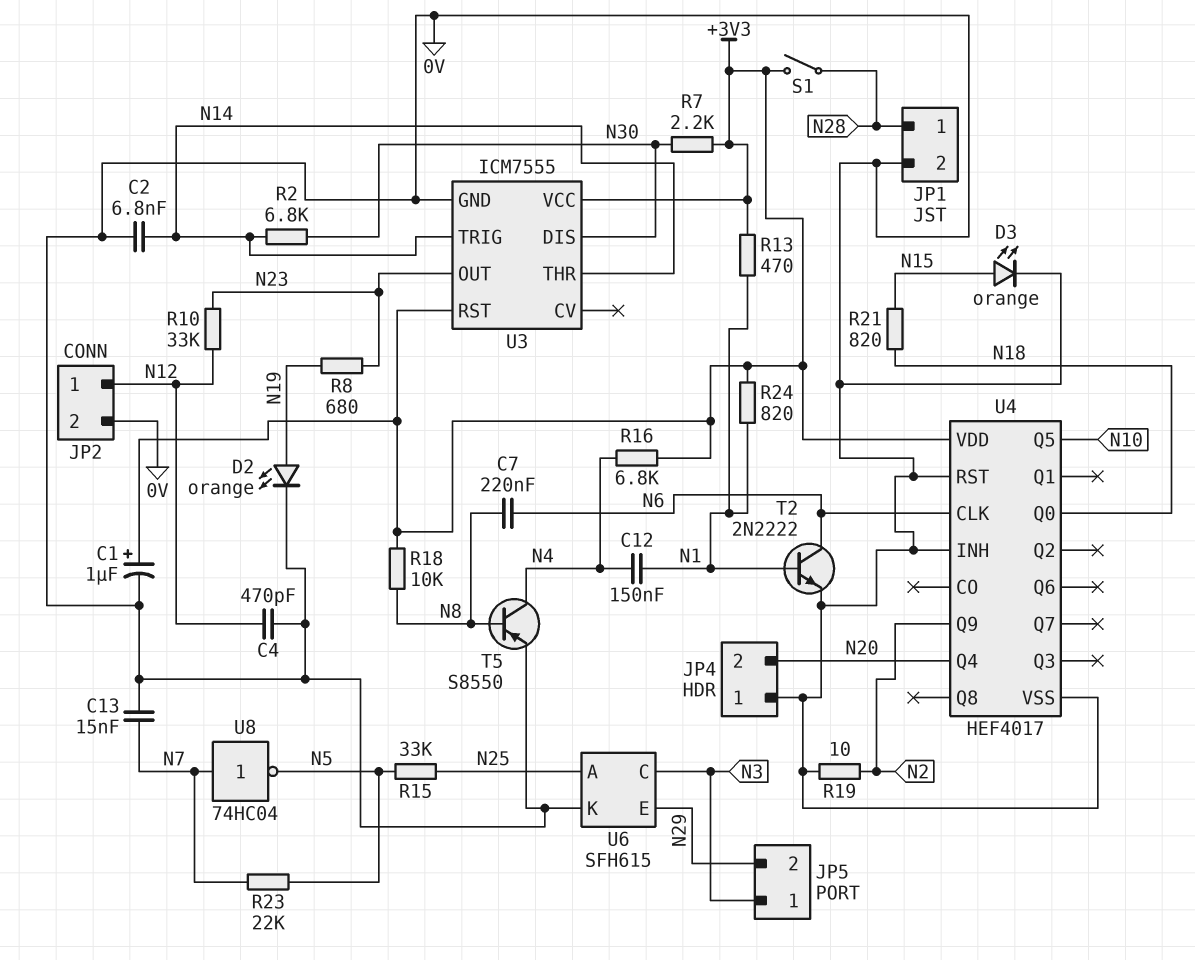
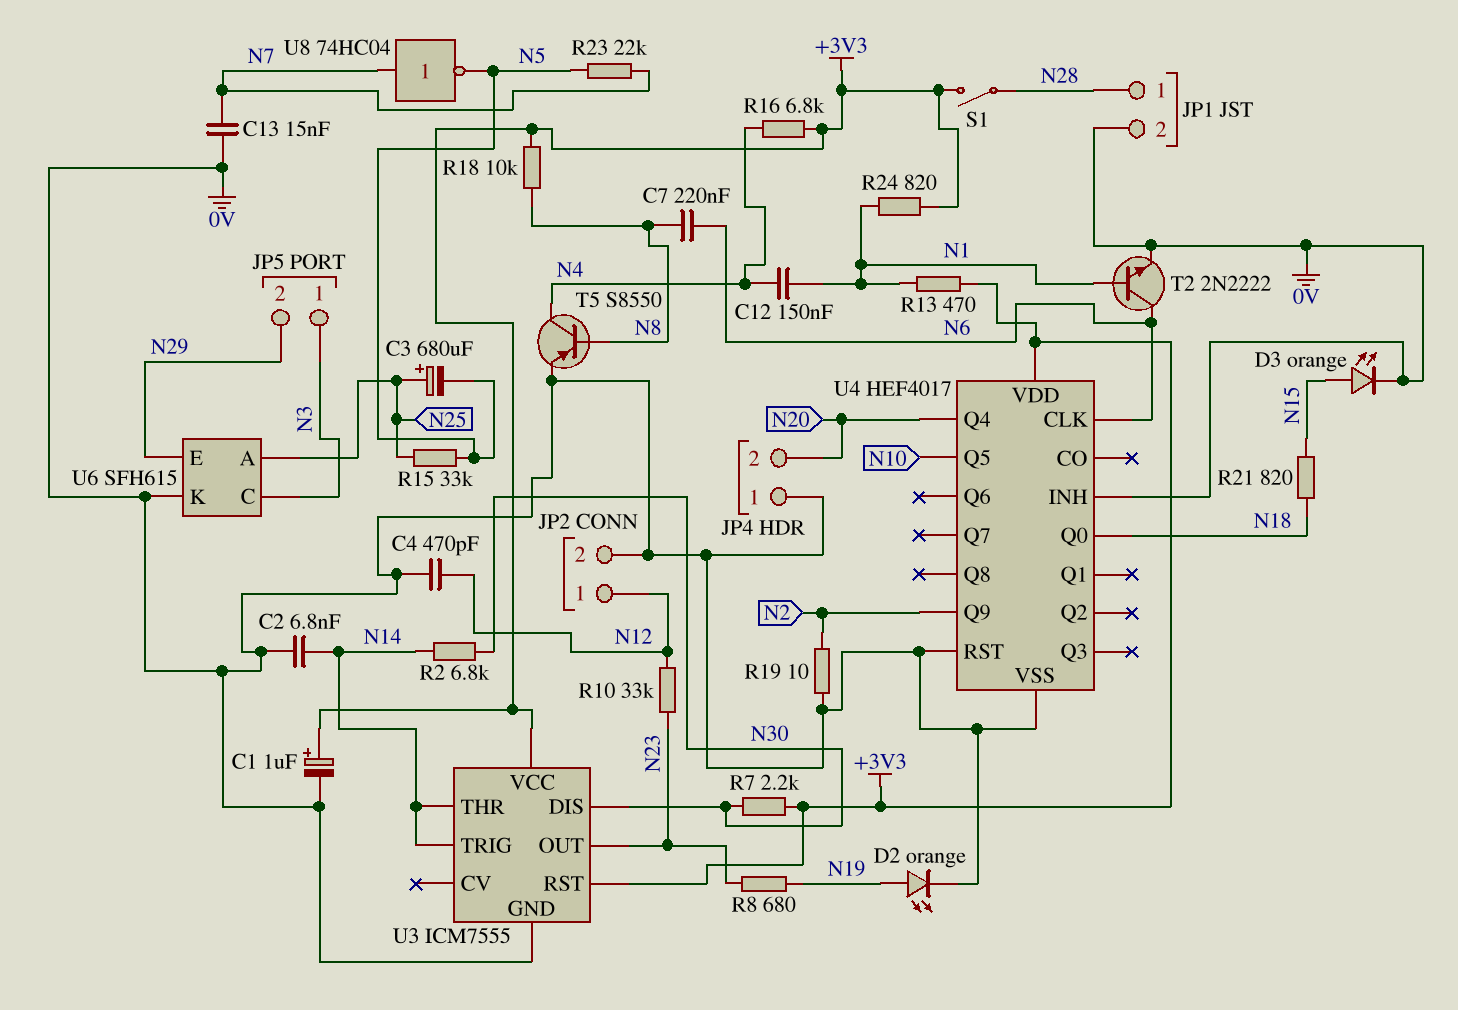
C3: none -> 680uF (plus N25, minus N5)

